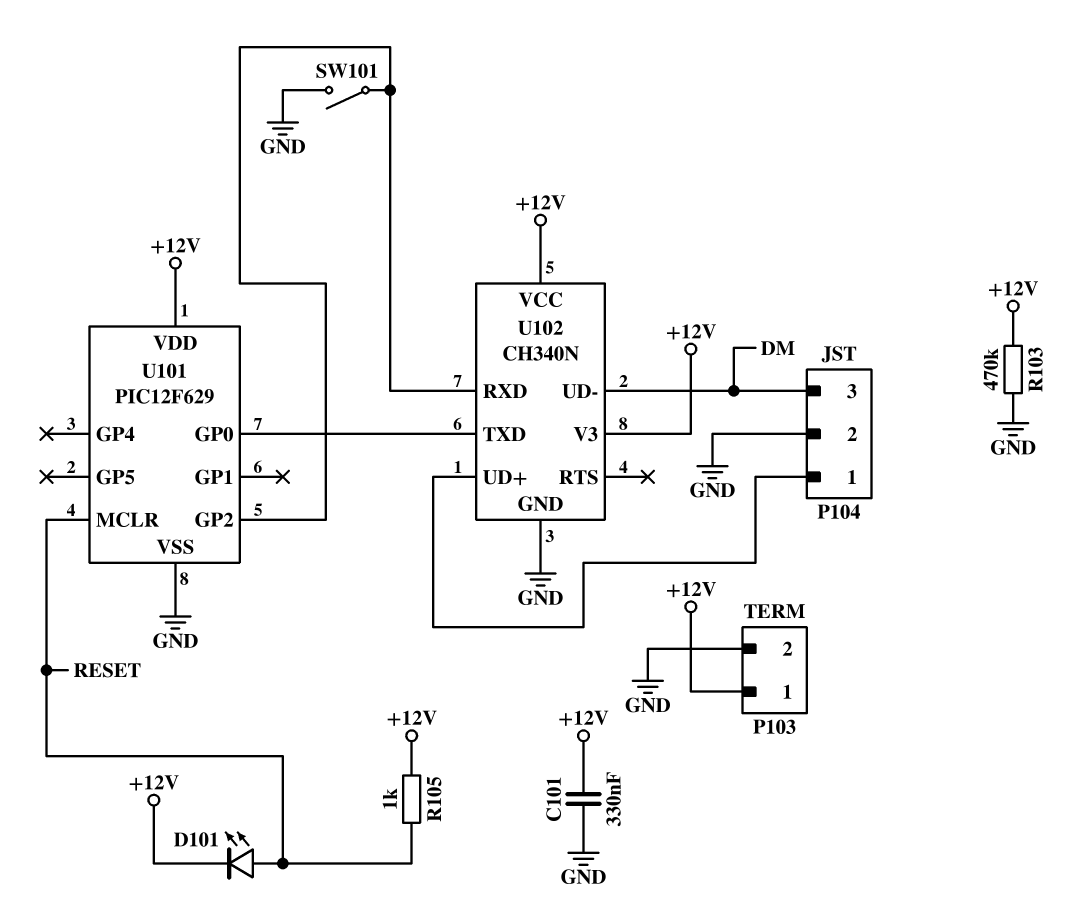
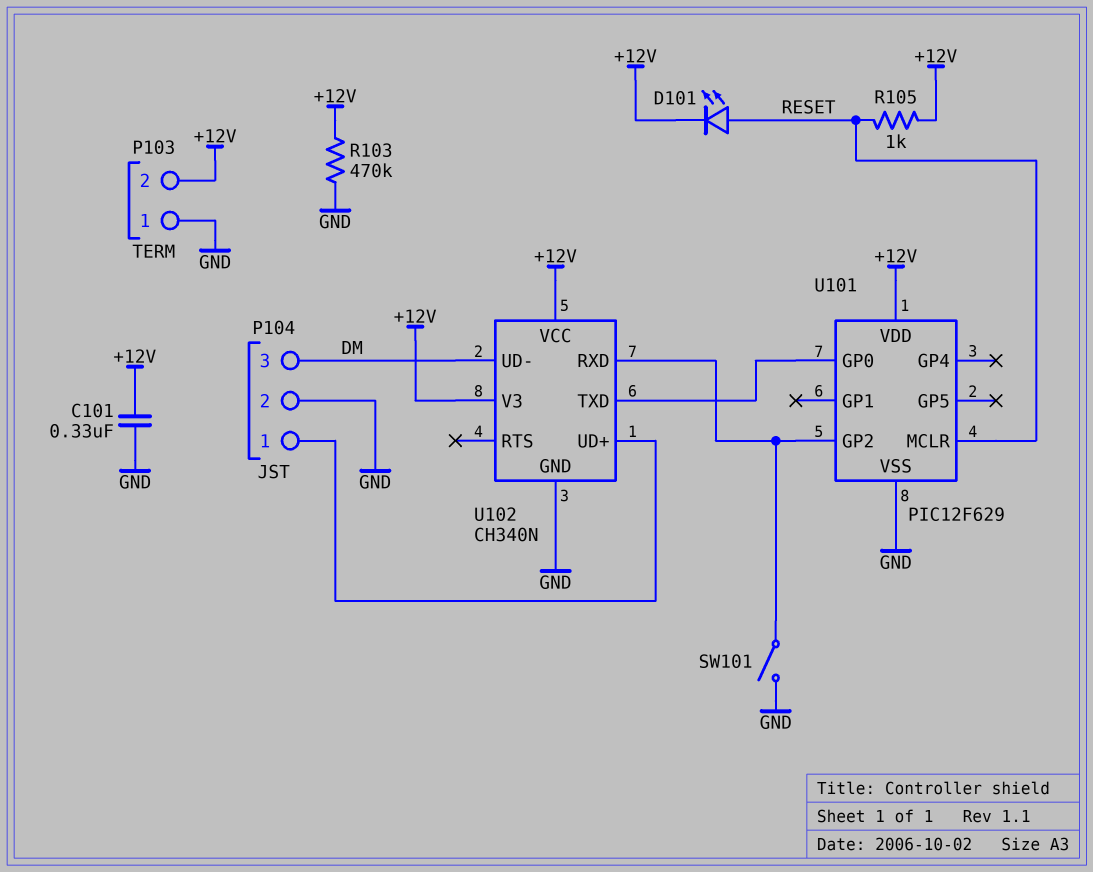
P103 pin 1: +12V -> GND
P103 pin 2: GND -> +12V

